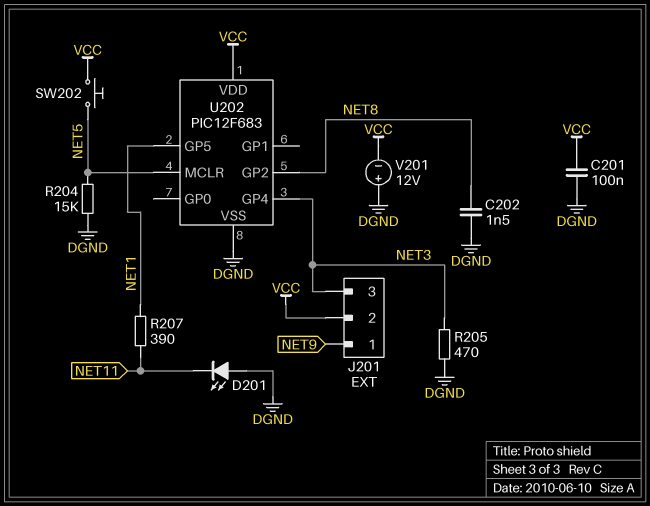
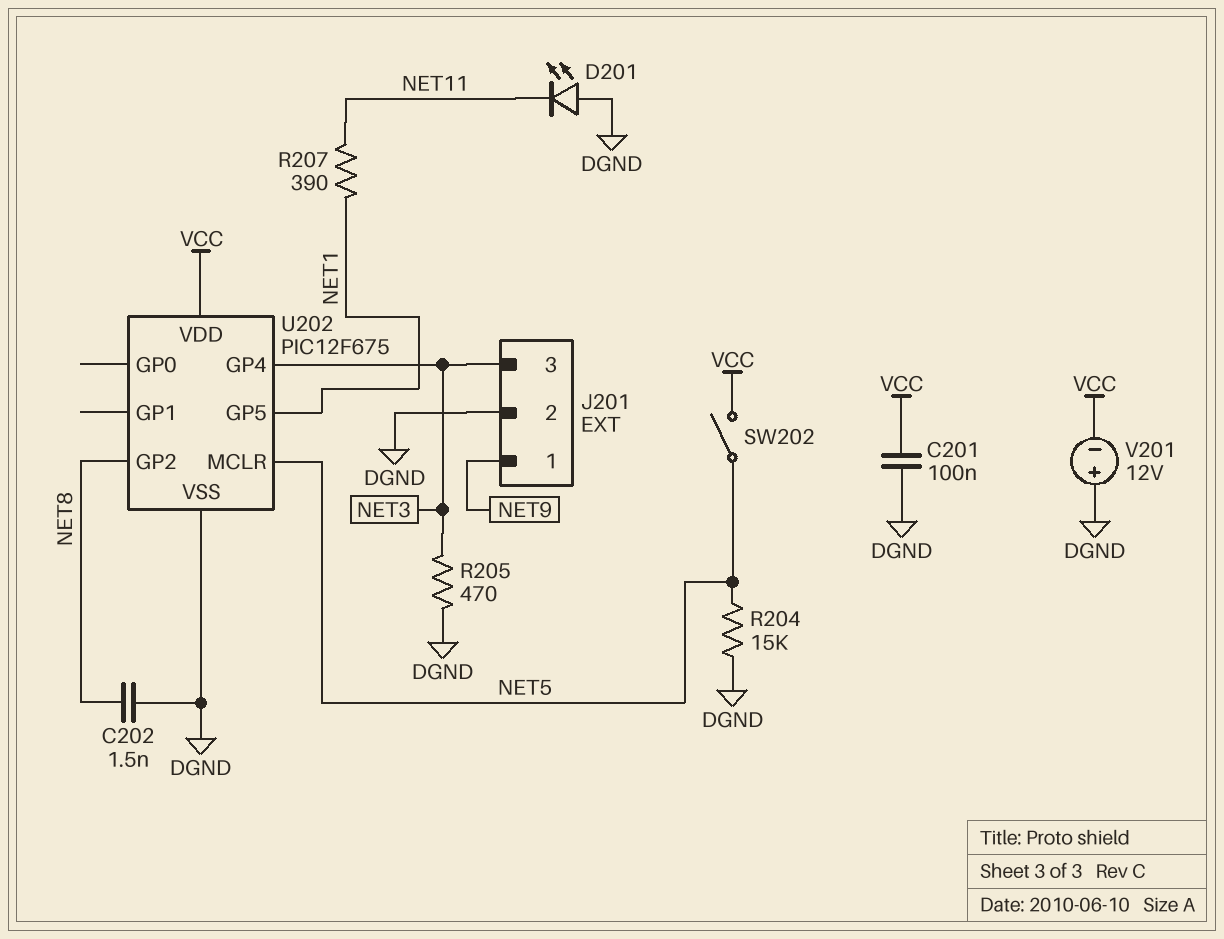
J201 pin 2: VCC -> DGND
SW202: button (NET5, VCC) -> switch (NET5, VCC)
U202: PIC12F683 -> PIC12F675

